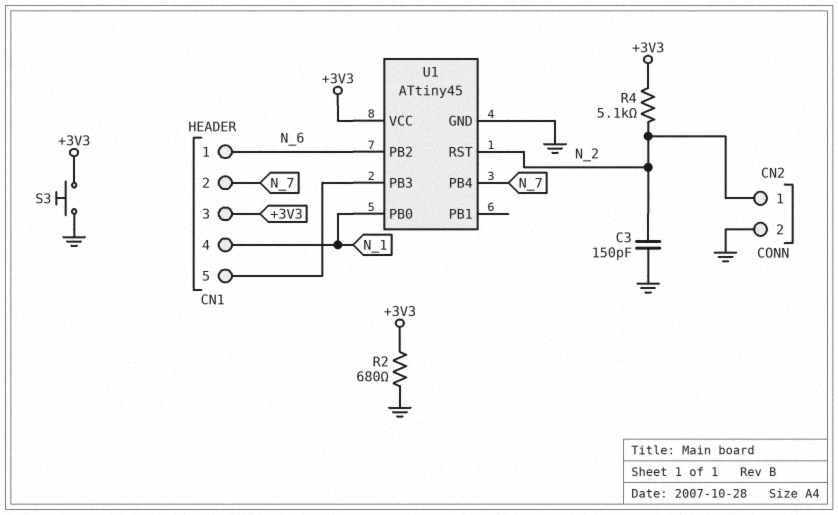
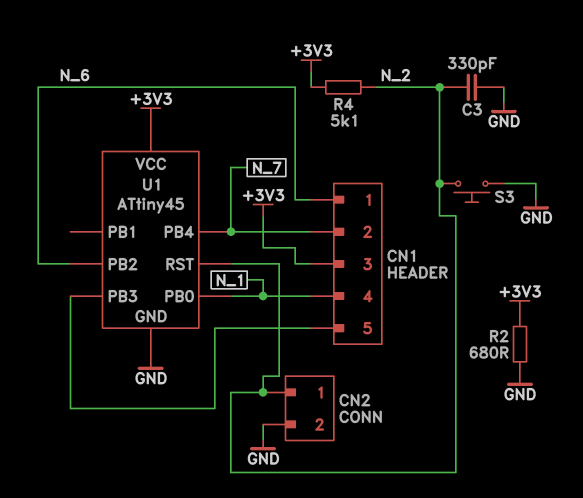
C3: 150pF (GND, N_2) -> 330pF (GND, N_2)
S3: button (+3V3, GND) -> button (GND, N_2)

